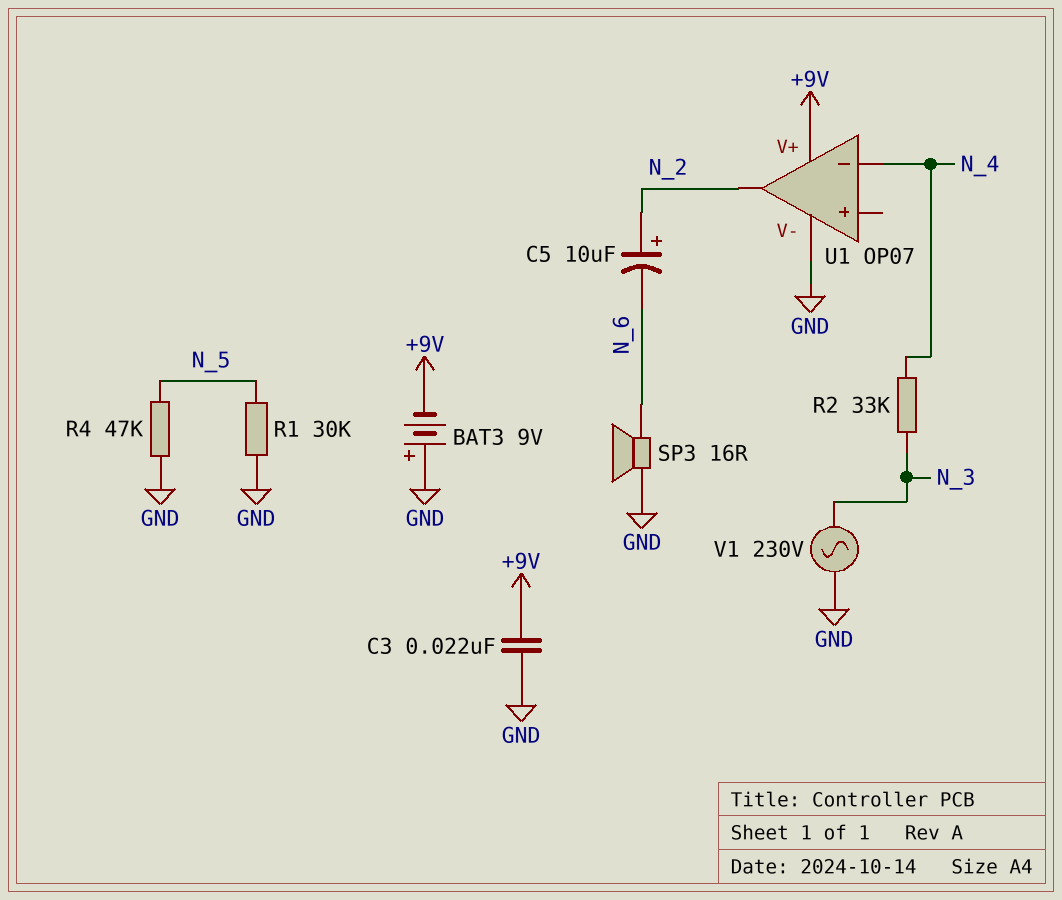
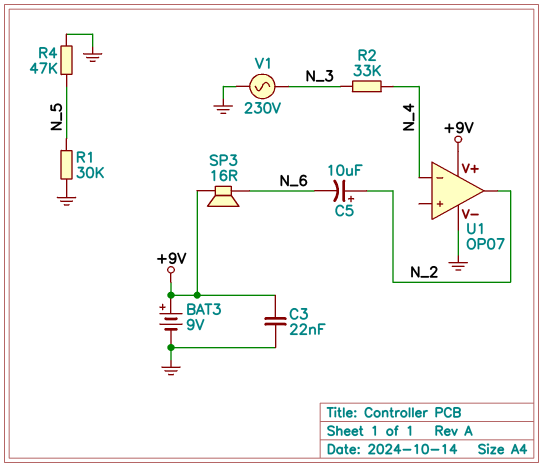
BAT3: 9V (plus GND, minus +9V) -> 9V (plus +9V, minus GND)
SP3: speaker 16R (GND, N_6) -> speaker 16R (+9V, N_6)

